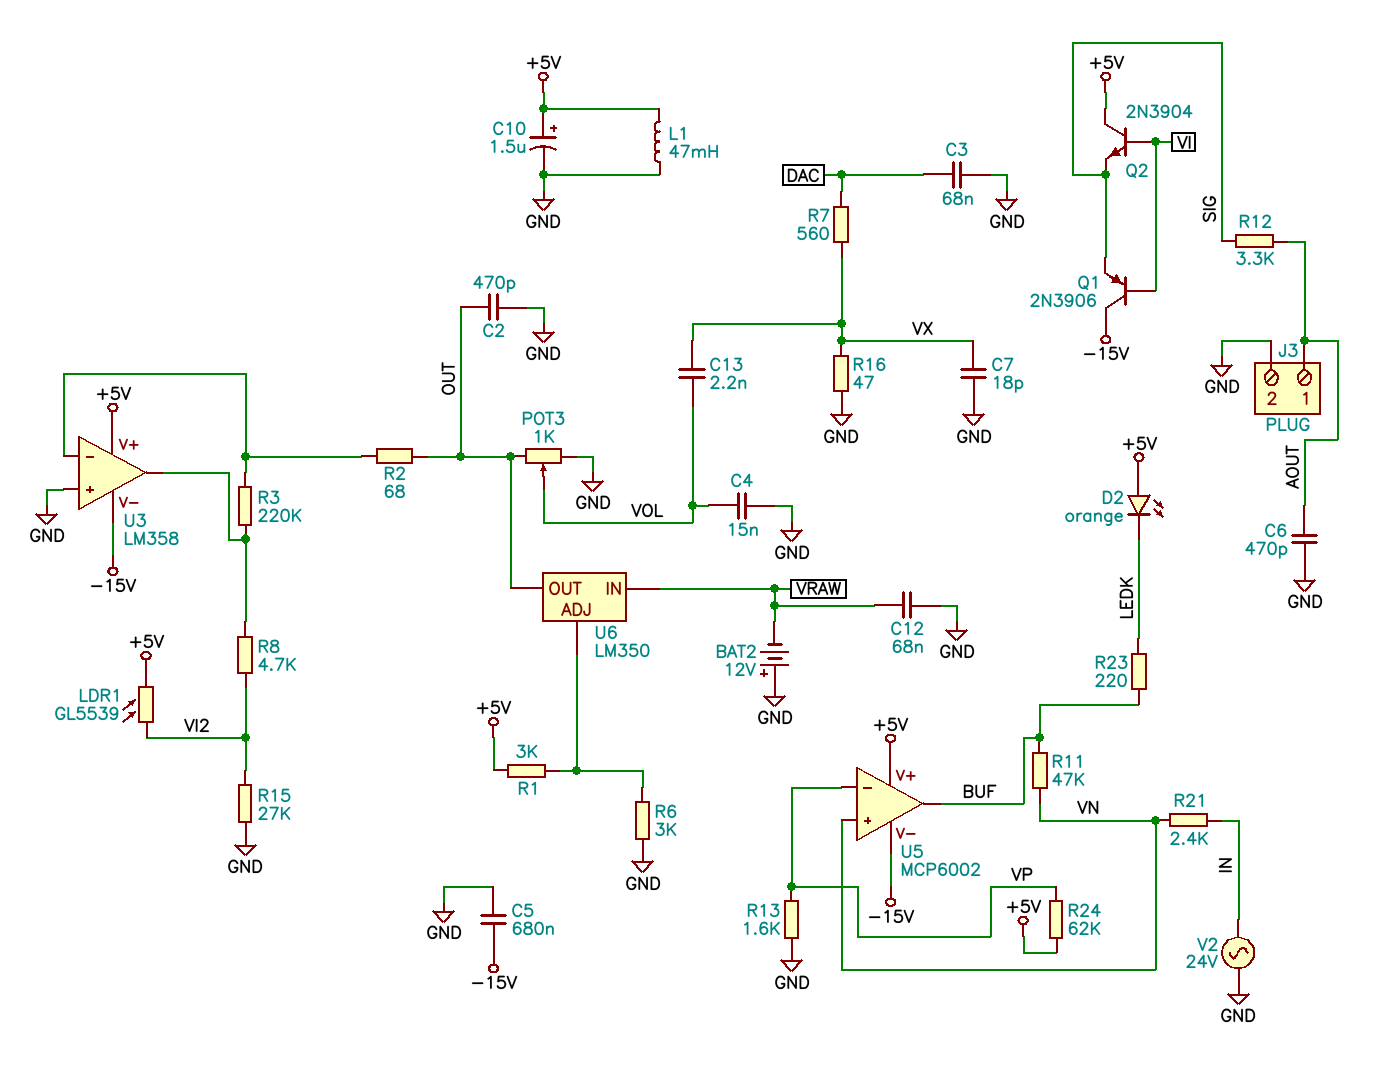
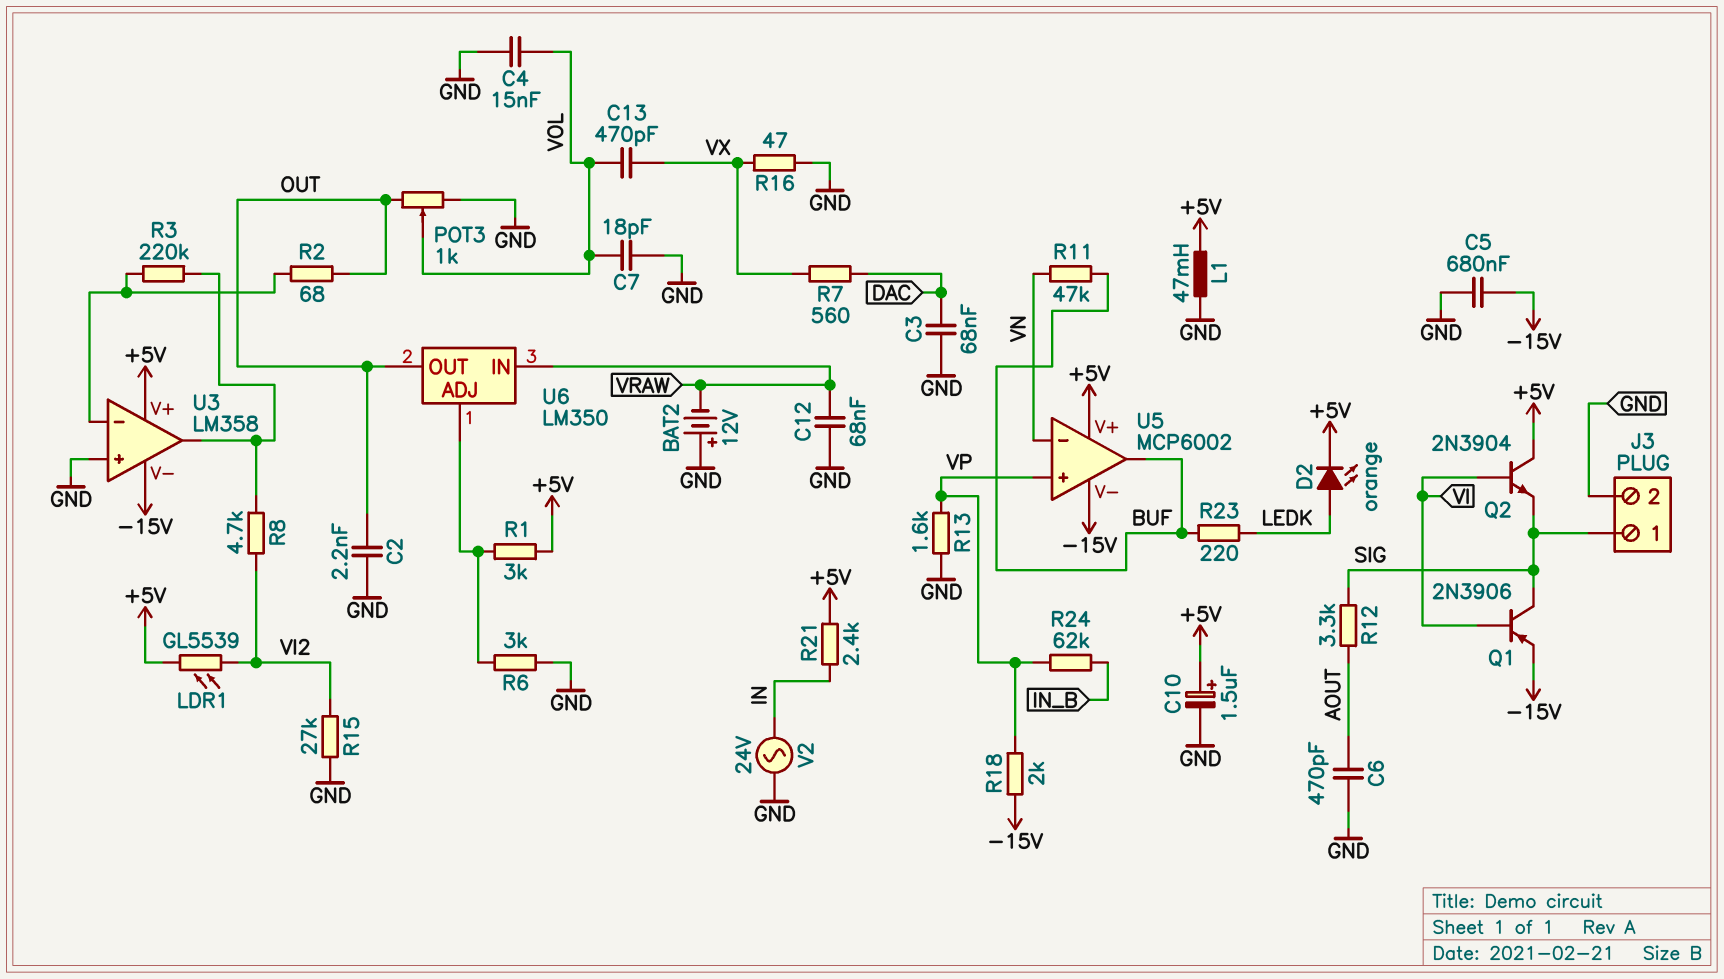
C2: 470pF (GND, OUT) -> 2.2nF (GND, OUT)
C7: 18pF (GND, VX) -> 18pF (GND, VOL)
C13: 2.2nF (VOL, VX) -> 470pF (VOL, VX)
D2: LED orange (A +5V, K LEDK) -> LED orange (A LEDK, K +5V)
J3 pin 1: AOUT -> SIG
Q1: PNP 2N3906 (B VI, C -15V, E SIG) -> PNP 2N3906 (B VI, C SIG, E -15V)
R18: none -> 2k (-15V, VP)
R21: 2.4k (IN, VN) -> 2.4k (+5V, IN)
R24: 62k (+5V, VP) -> 62k (IN_B, VP)
U5 pin in+: VN -> VP
U5 pin in-: VP -> VN

